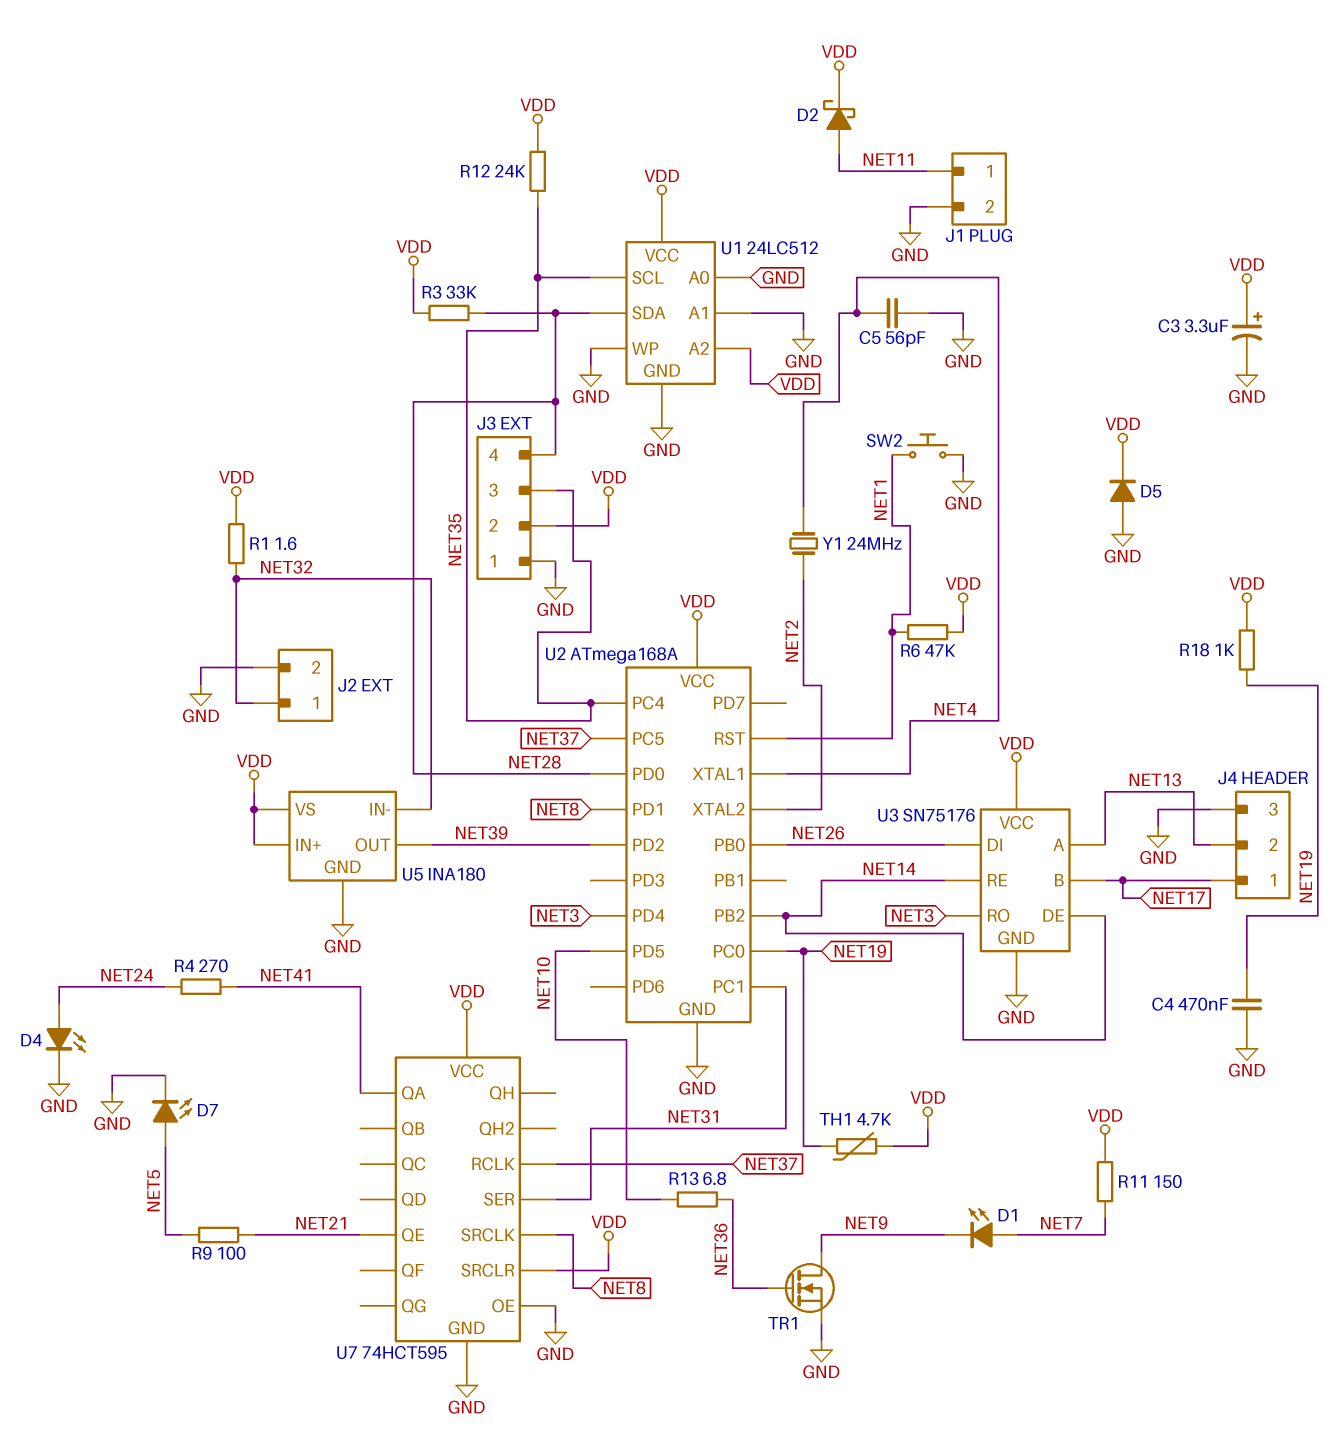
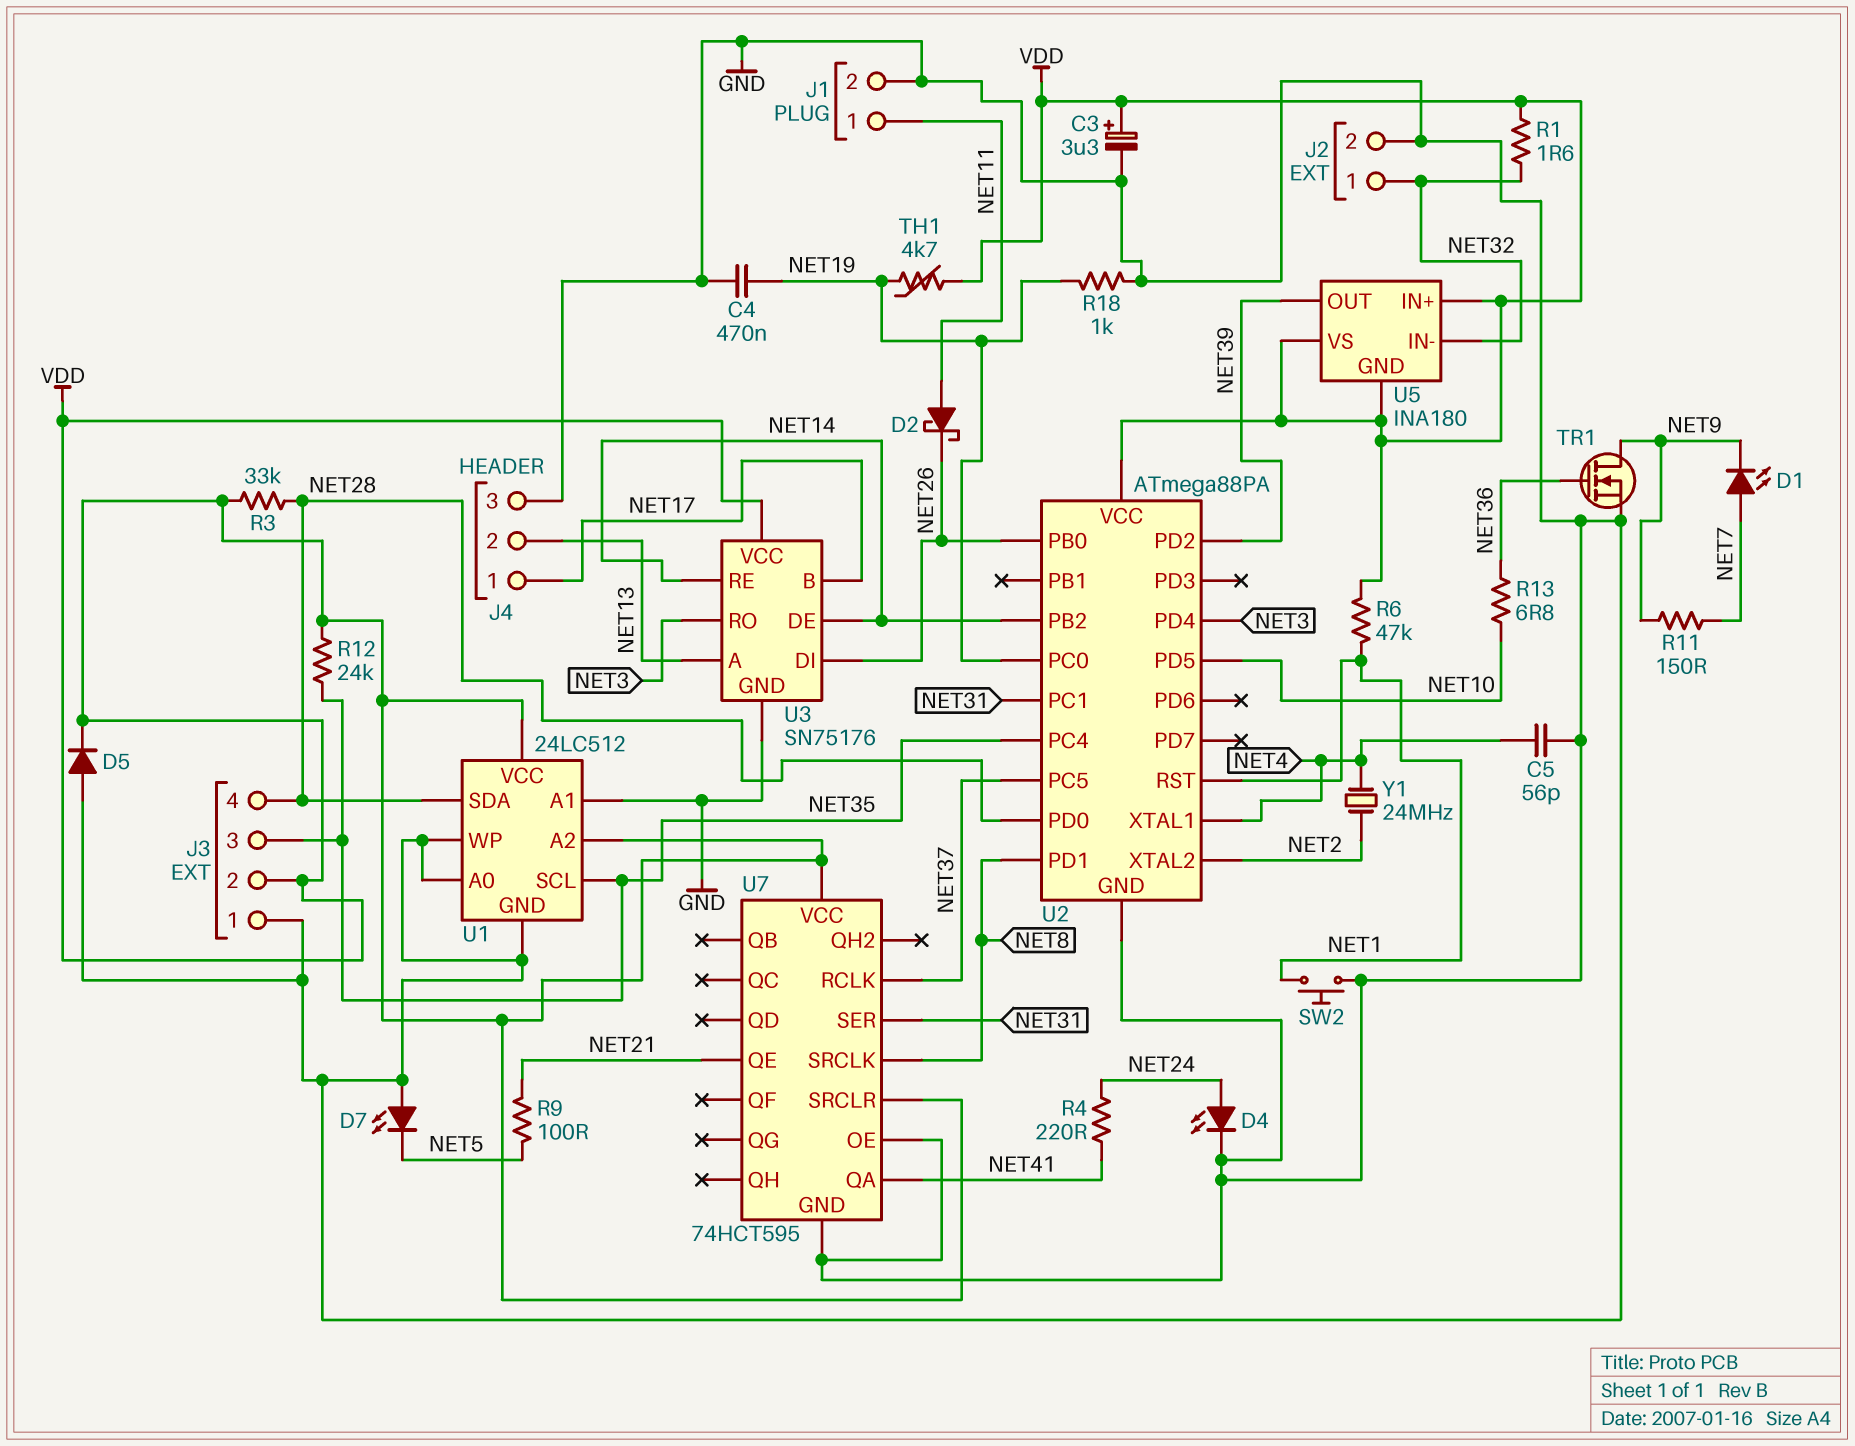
D2: schottky (A NET11, K VDD) -> schottky (A NET11, K NET26)
D7: LED (A NET5, K GND) -> LED (A GND, K NET5)
R4: 270 (NET24, NET41) -> 220 (NET24, NET41)
R11: 150 (NET7, VDD) -> 150 (NET7, NET9)
R18: 1k (NET19, VDD) -> 1k (GND, NET19)
U2: ATmega168A -> ATmega88PA
U5 pin GND: GND -> VDD

